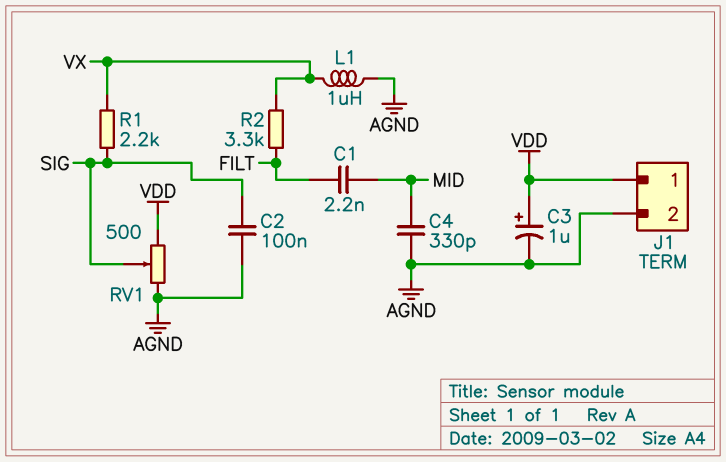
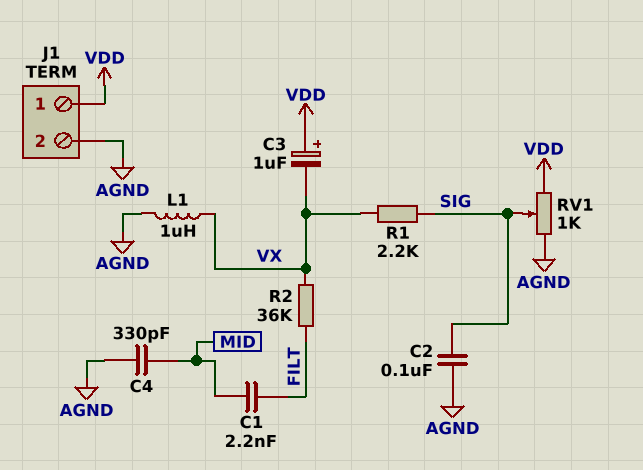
C3: 1uF (plus VDD, minus AGND) -> 1uF (plus VDD, minus VX)
R2: 3.3k (FILT, VX) -> 36k (FILT, VX)
RV1: 500 (AGND, VDD, wiper SIG) -> 1k (AGND, VDD, wiper SIG)

